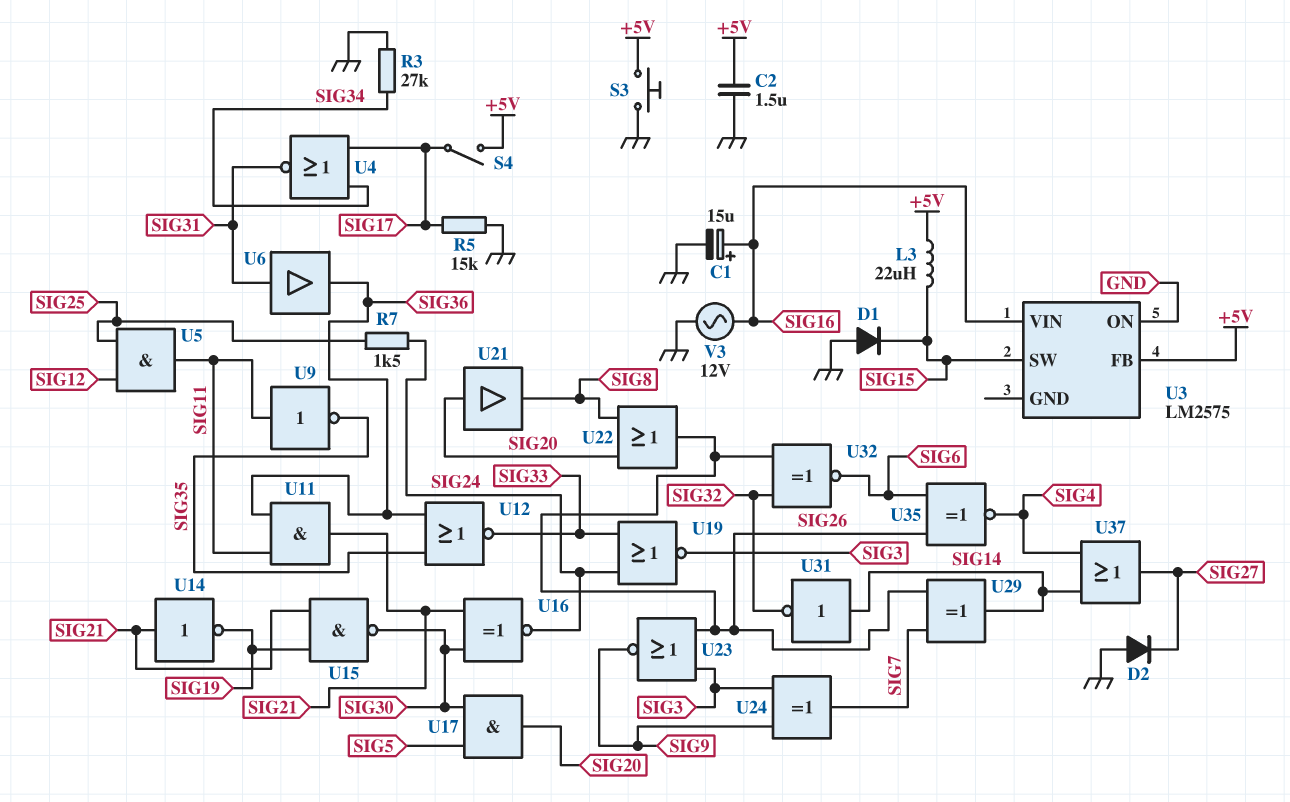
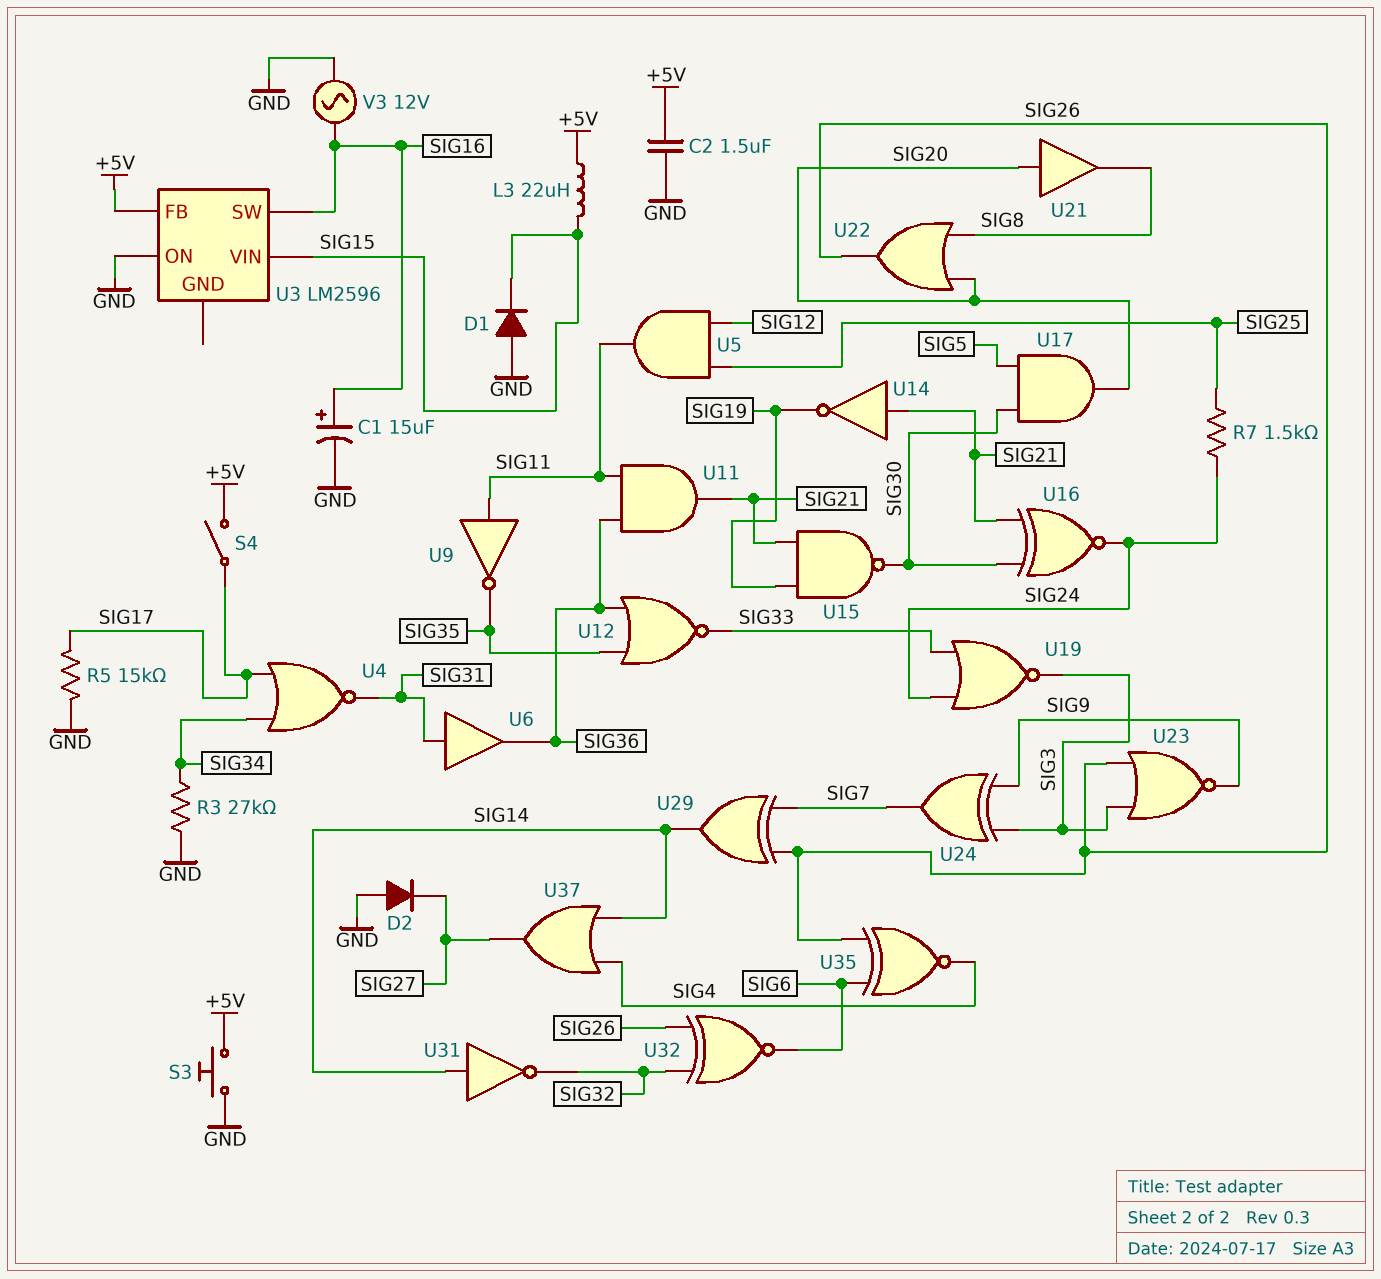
U3: LM2575 -> LM2596
U3 pin SW: SIG15 -> SIG16
U3 pin VIN: SIG16 -> SIG15

